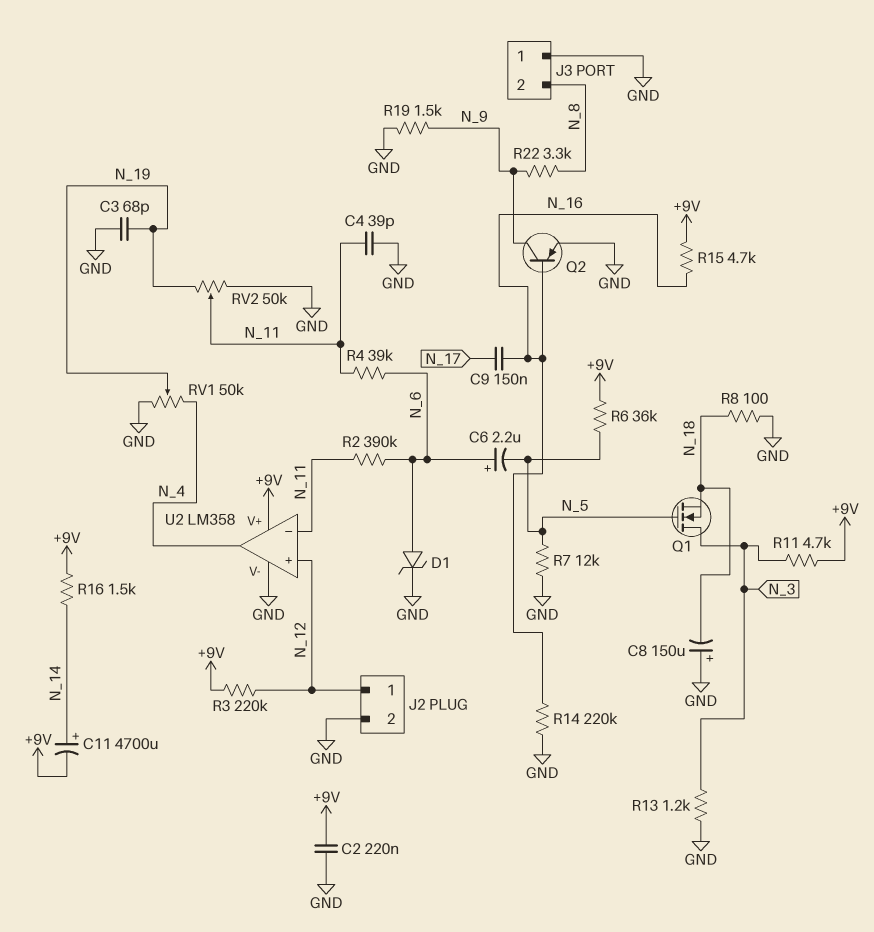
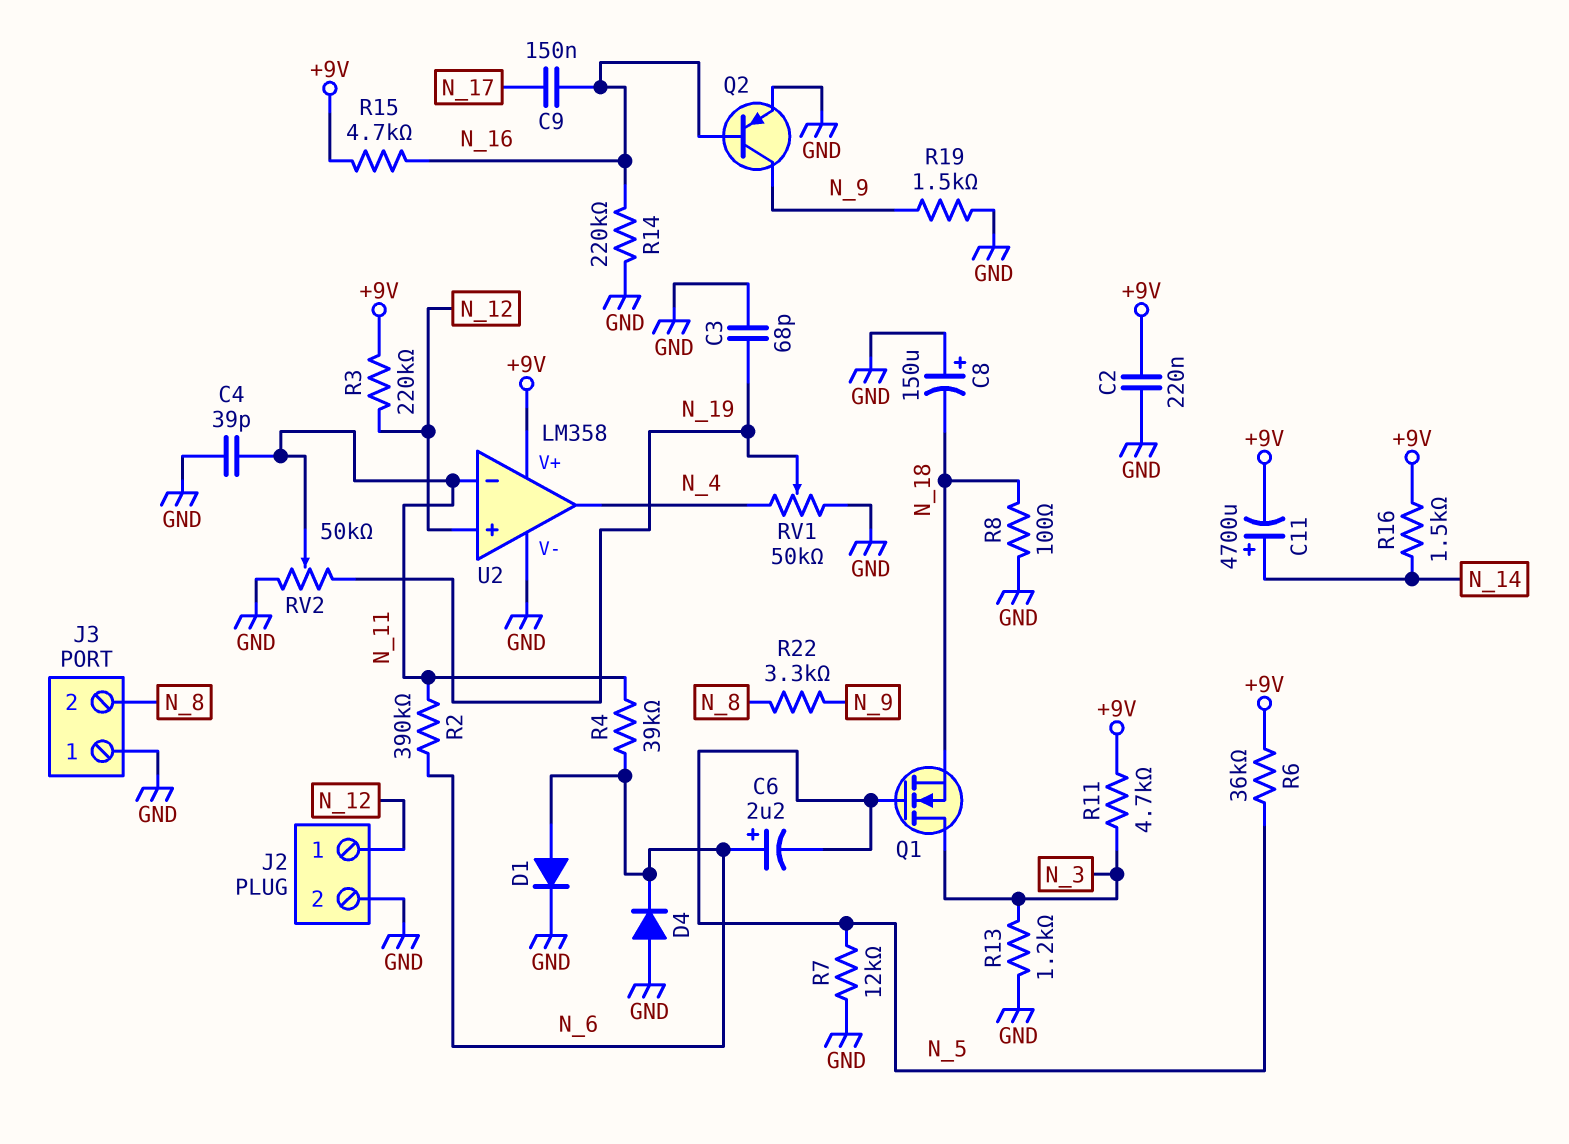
D1: zener (A N_6, K GND) -> diode (A N_6, K GND)
D4: none -> diode (A GND, K N_6)

